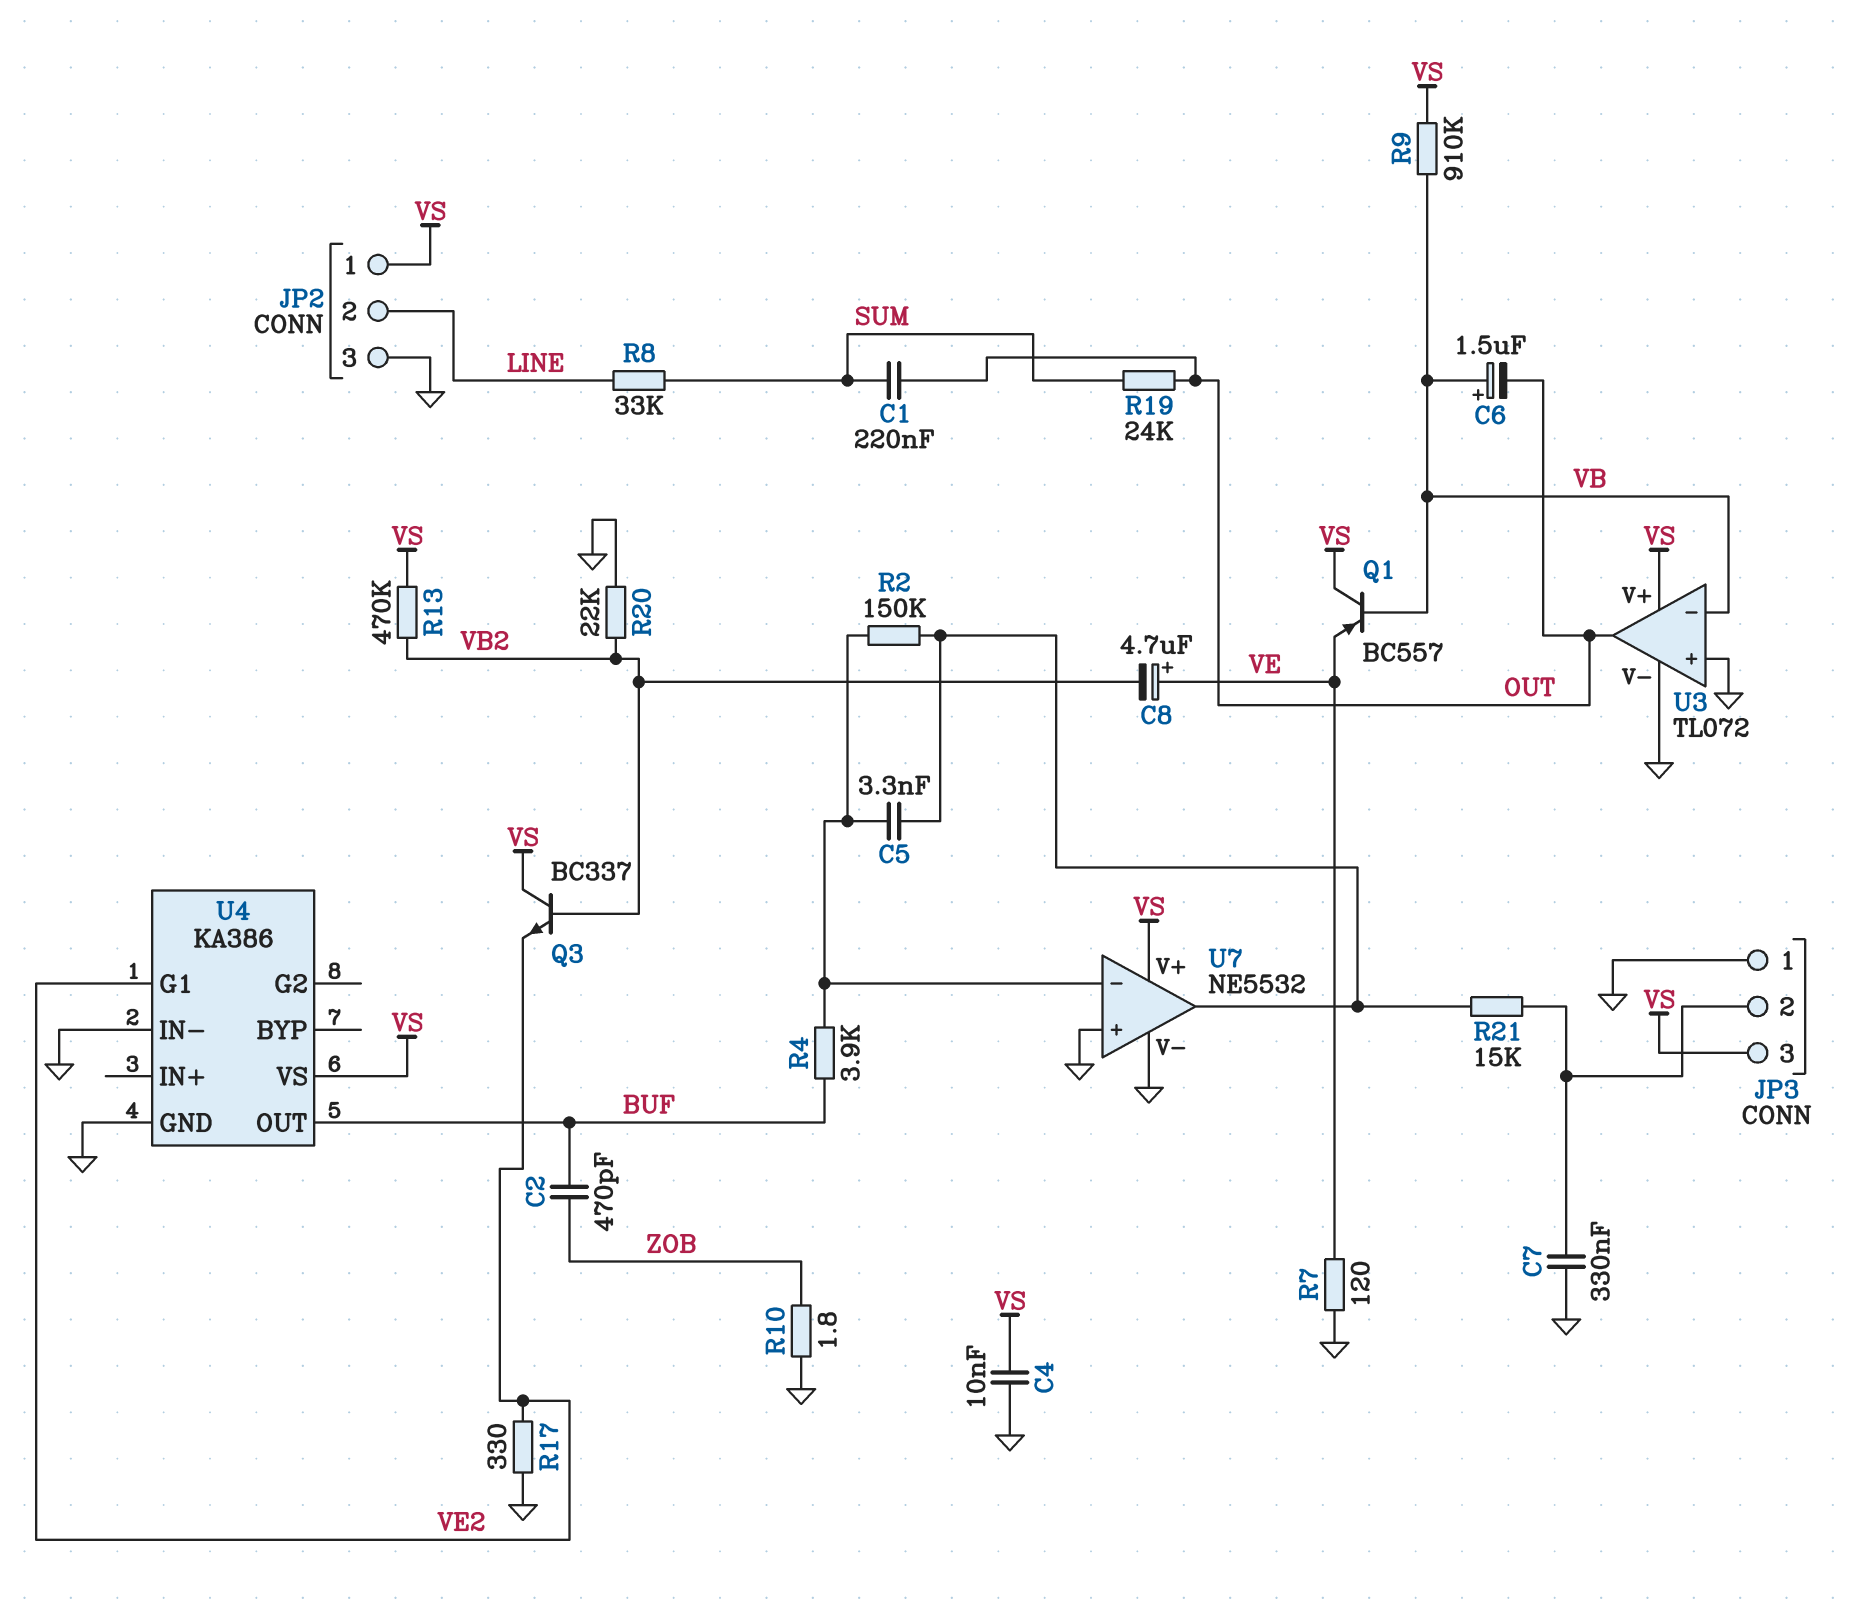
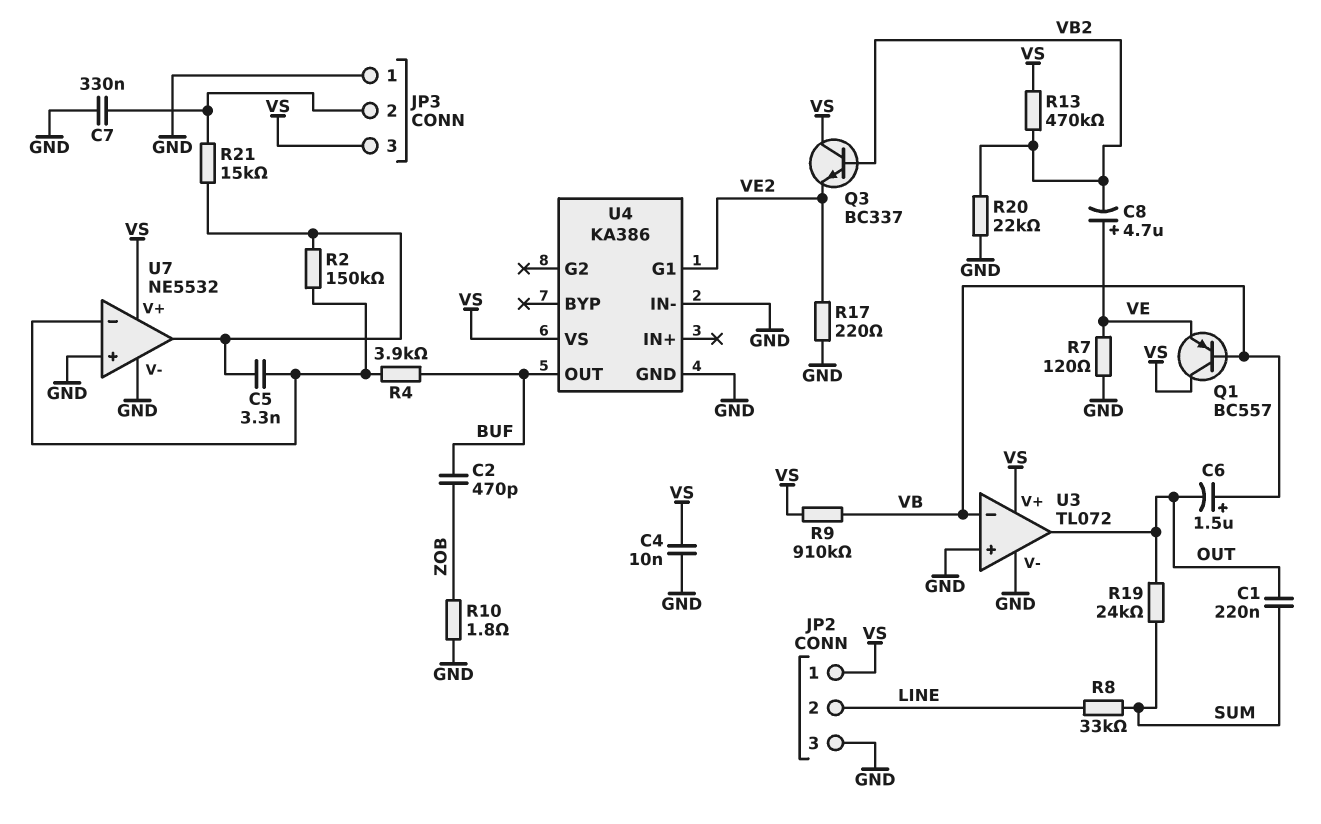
R17: 330 (GND, VE2) -> 220 (GND, VE2)

